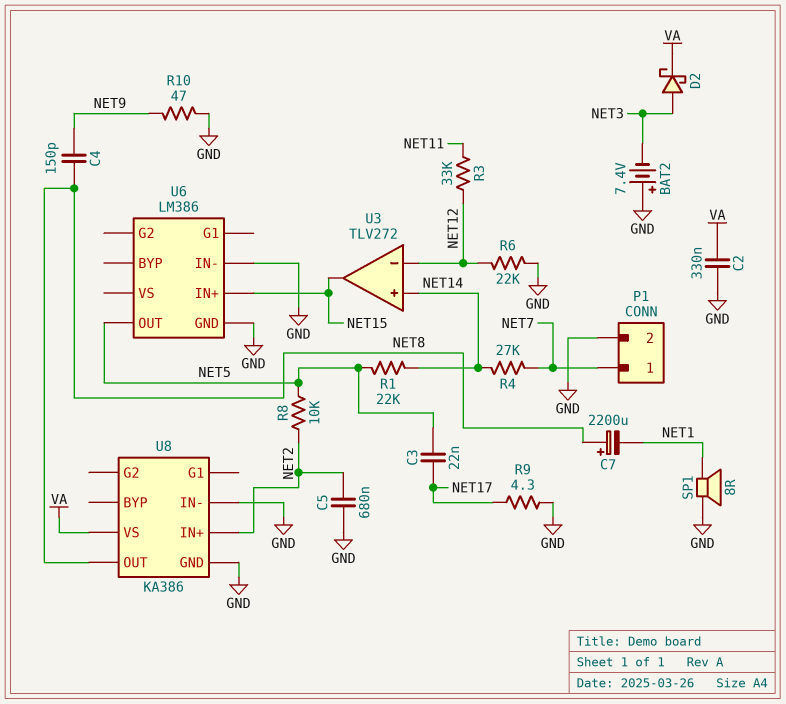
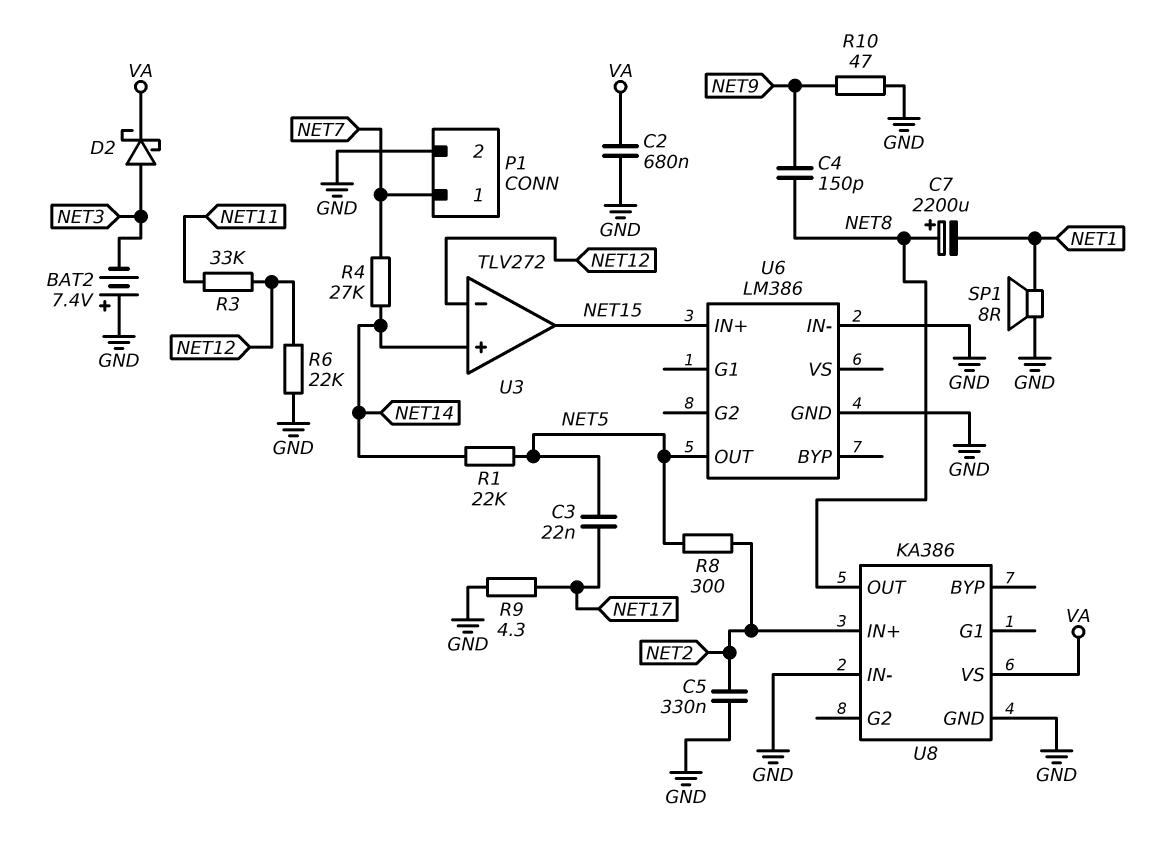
C2: 330nF (GND, VA) -> 680nF (GND, VA)
C5: 680nF (GND, NET2) -> 330nF (GND, NET2)
R8: 10k (NET2, NET5) -> 300 (NET2, NET5)

